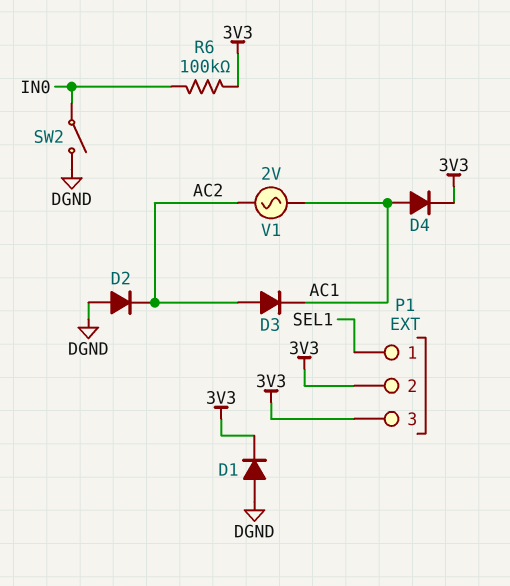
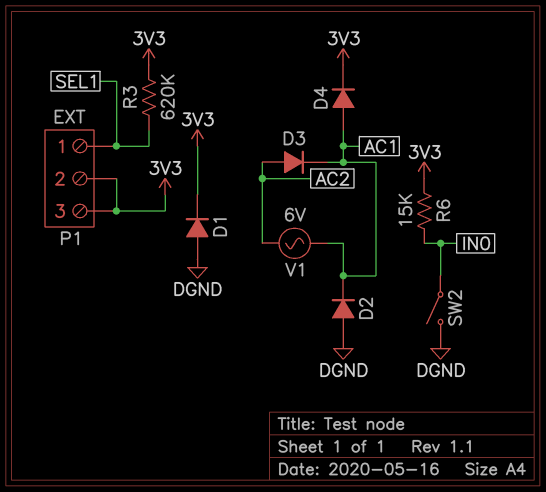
D2: diode (A DGND, K AC2) -> diode (A DGND, K AC1)
R3: none -> 620k (3V3, SEL1)
R6: 100k (3V3, IN0) -> 15k (3V3, IN0)
V1: AC 2V (AC1, AC2) -> AC 6V (AC1, AC2)

